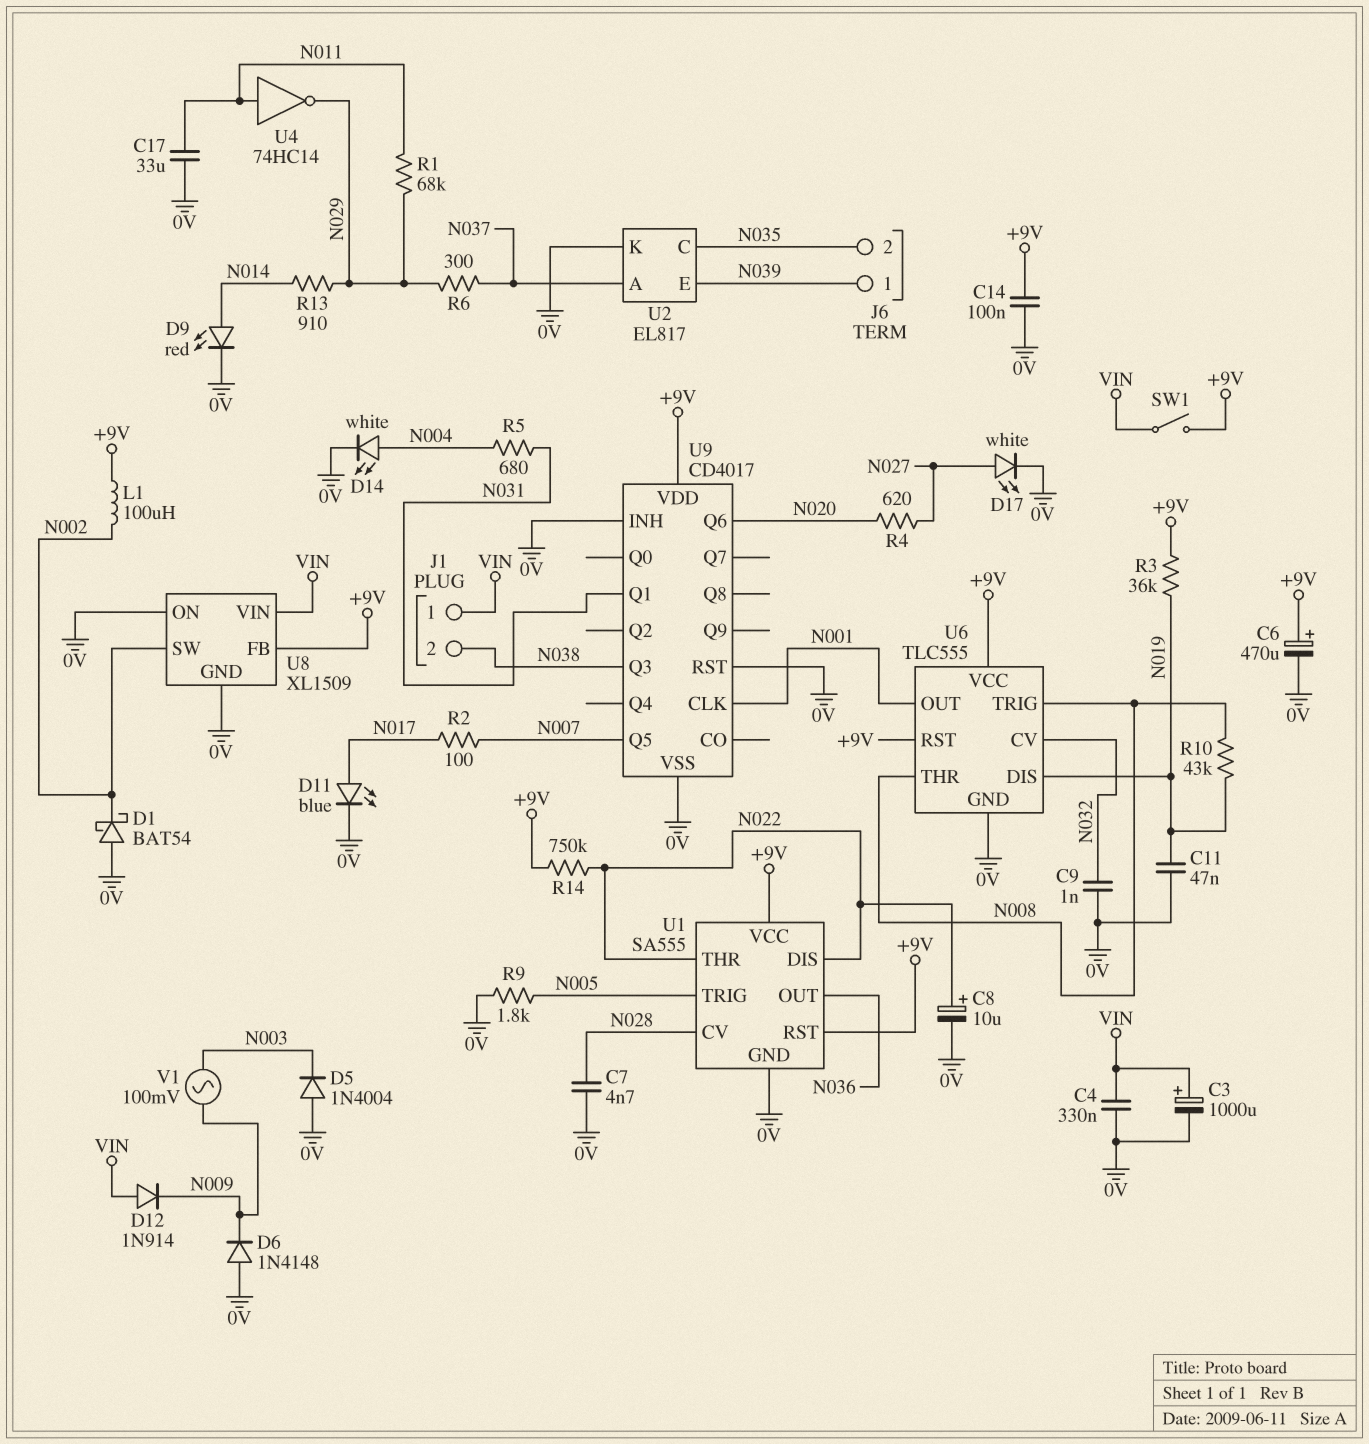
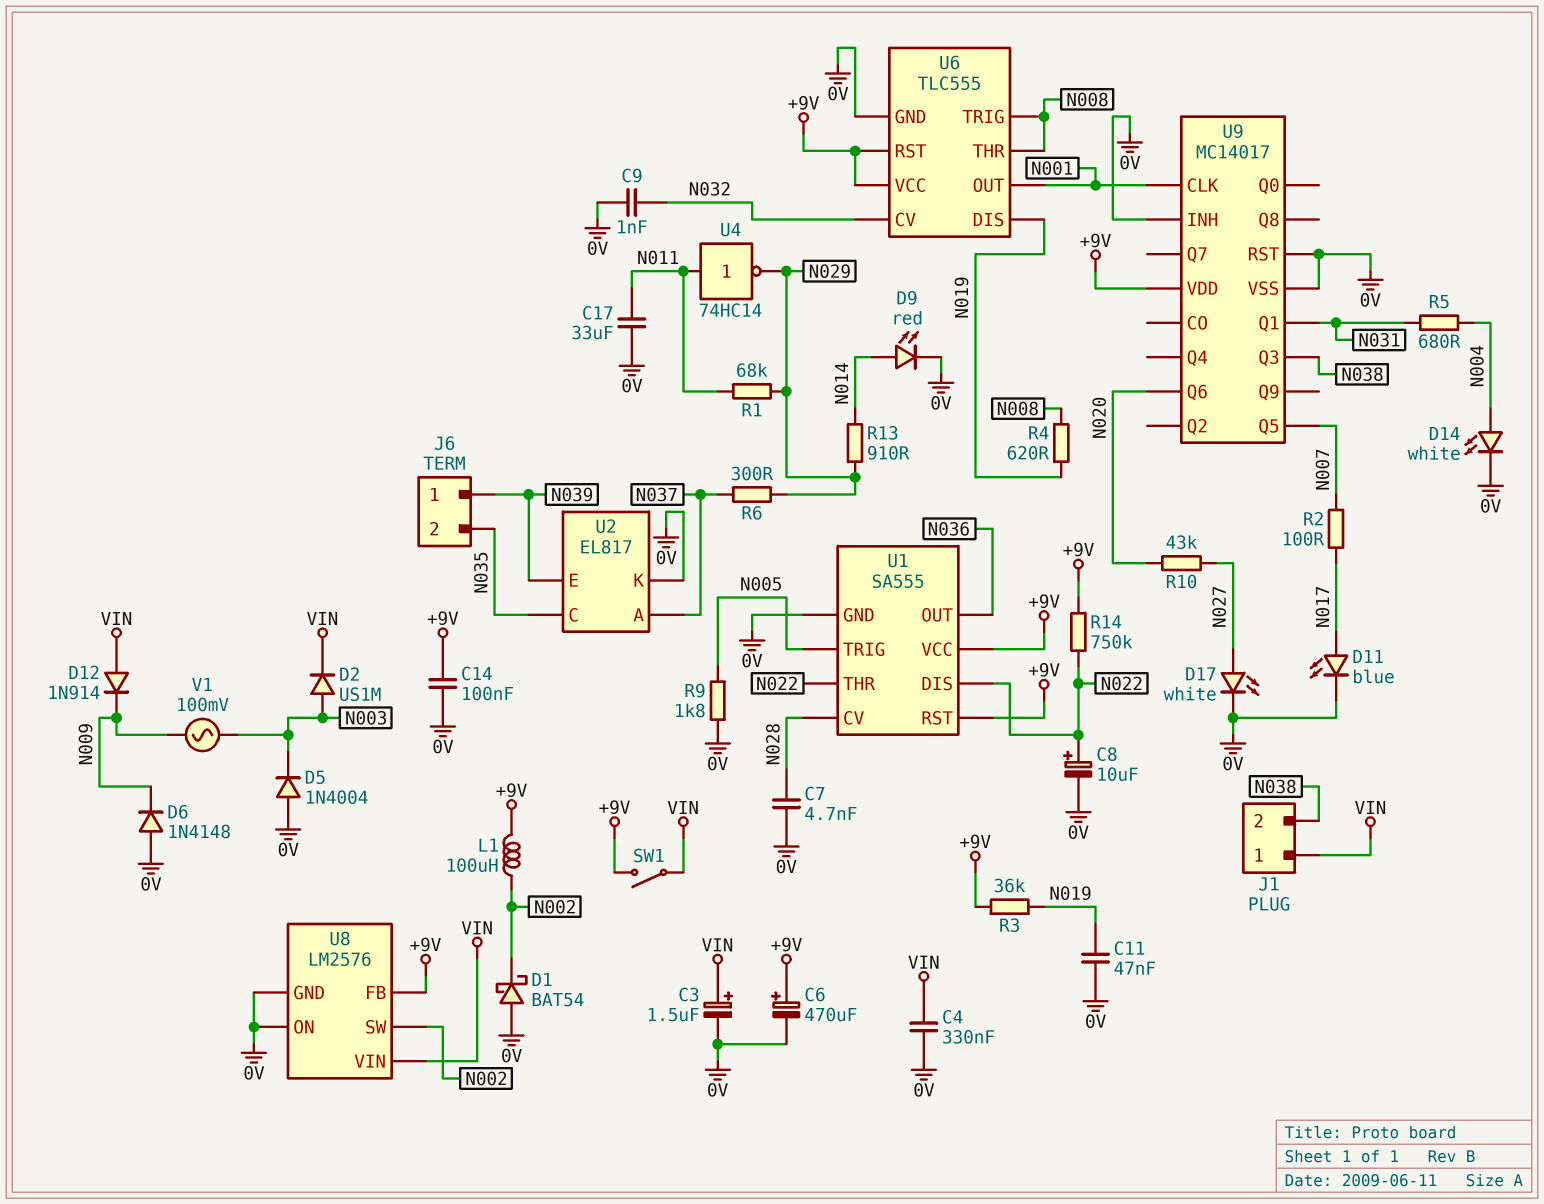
C3: 1000uF (plus VIN, minus 0V) -> 1.5uF (plus VIN, minus 0V)
D2: none -> diode US1M (A N003, K VIN)
R4: 620 (N020, N027) -> 620 (N008, N019)
R10: 43k (N008, N019) -> 43k (N020, N027)
U8: XL1509 -> LM2576
U9: CD4017 -> MC14017

